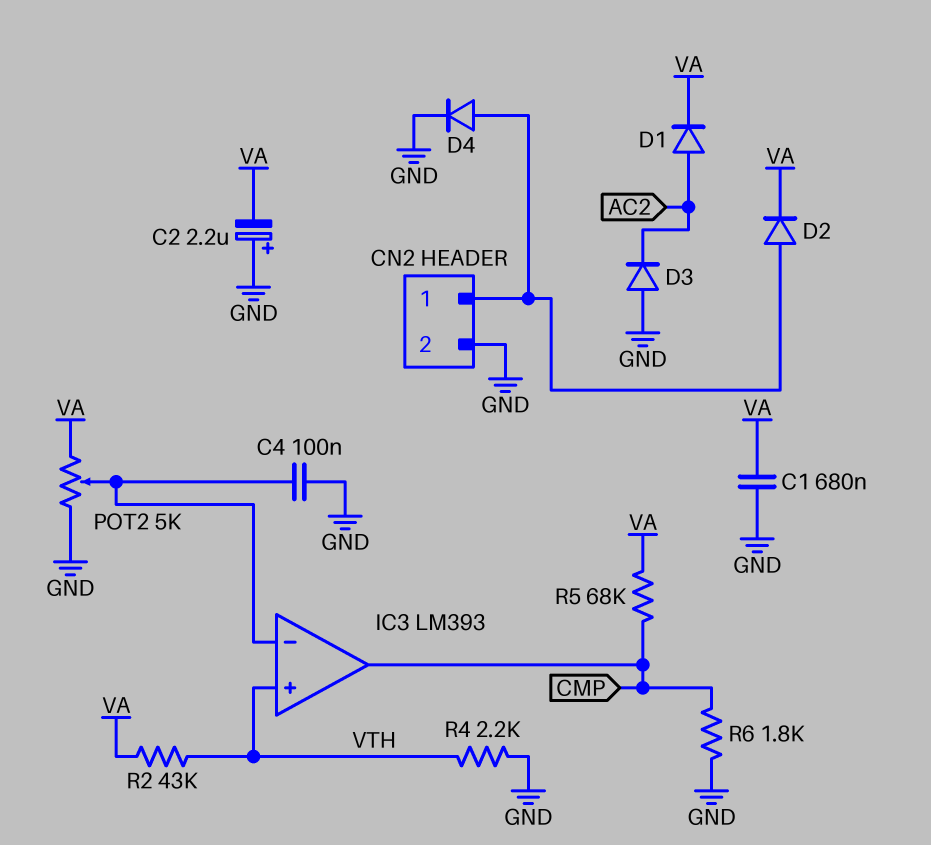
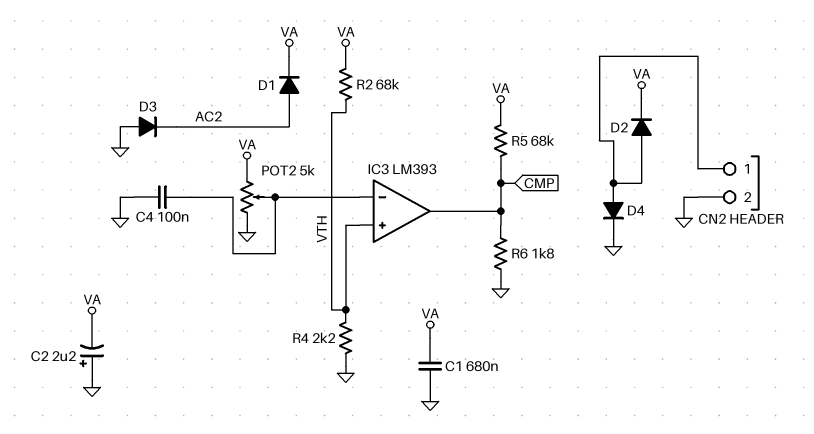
R2: 43k (VA, VTH) -> 68k (VA, VTH)

